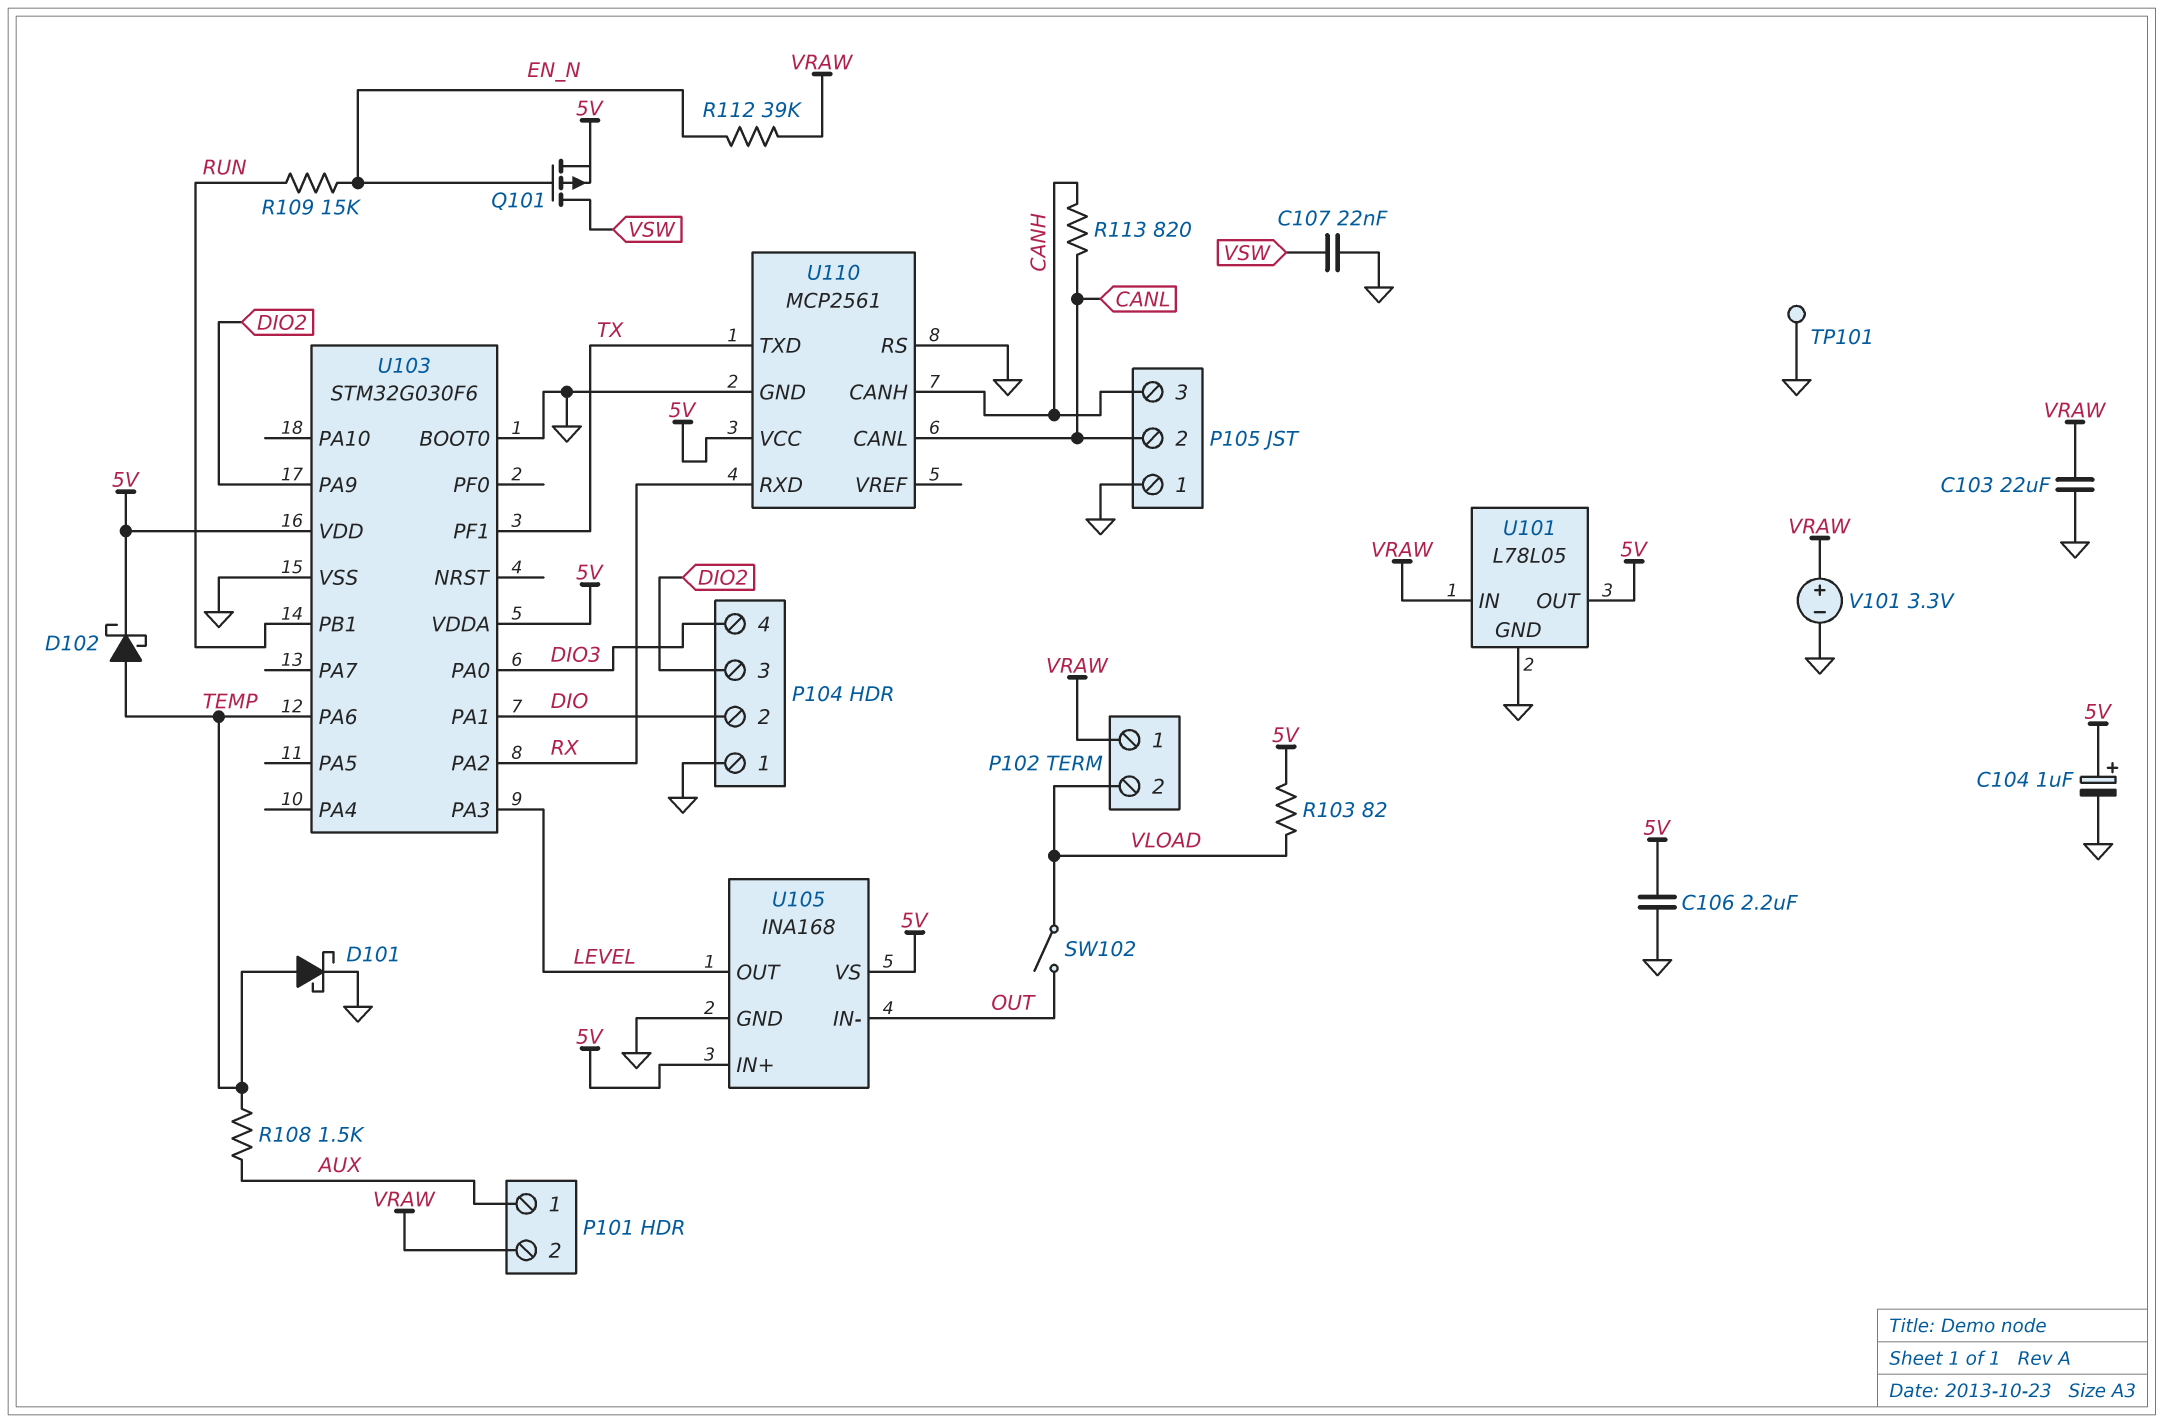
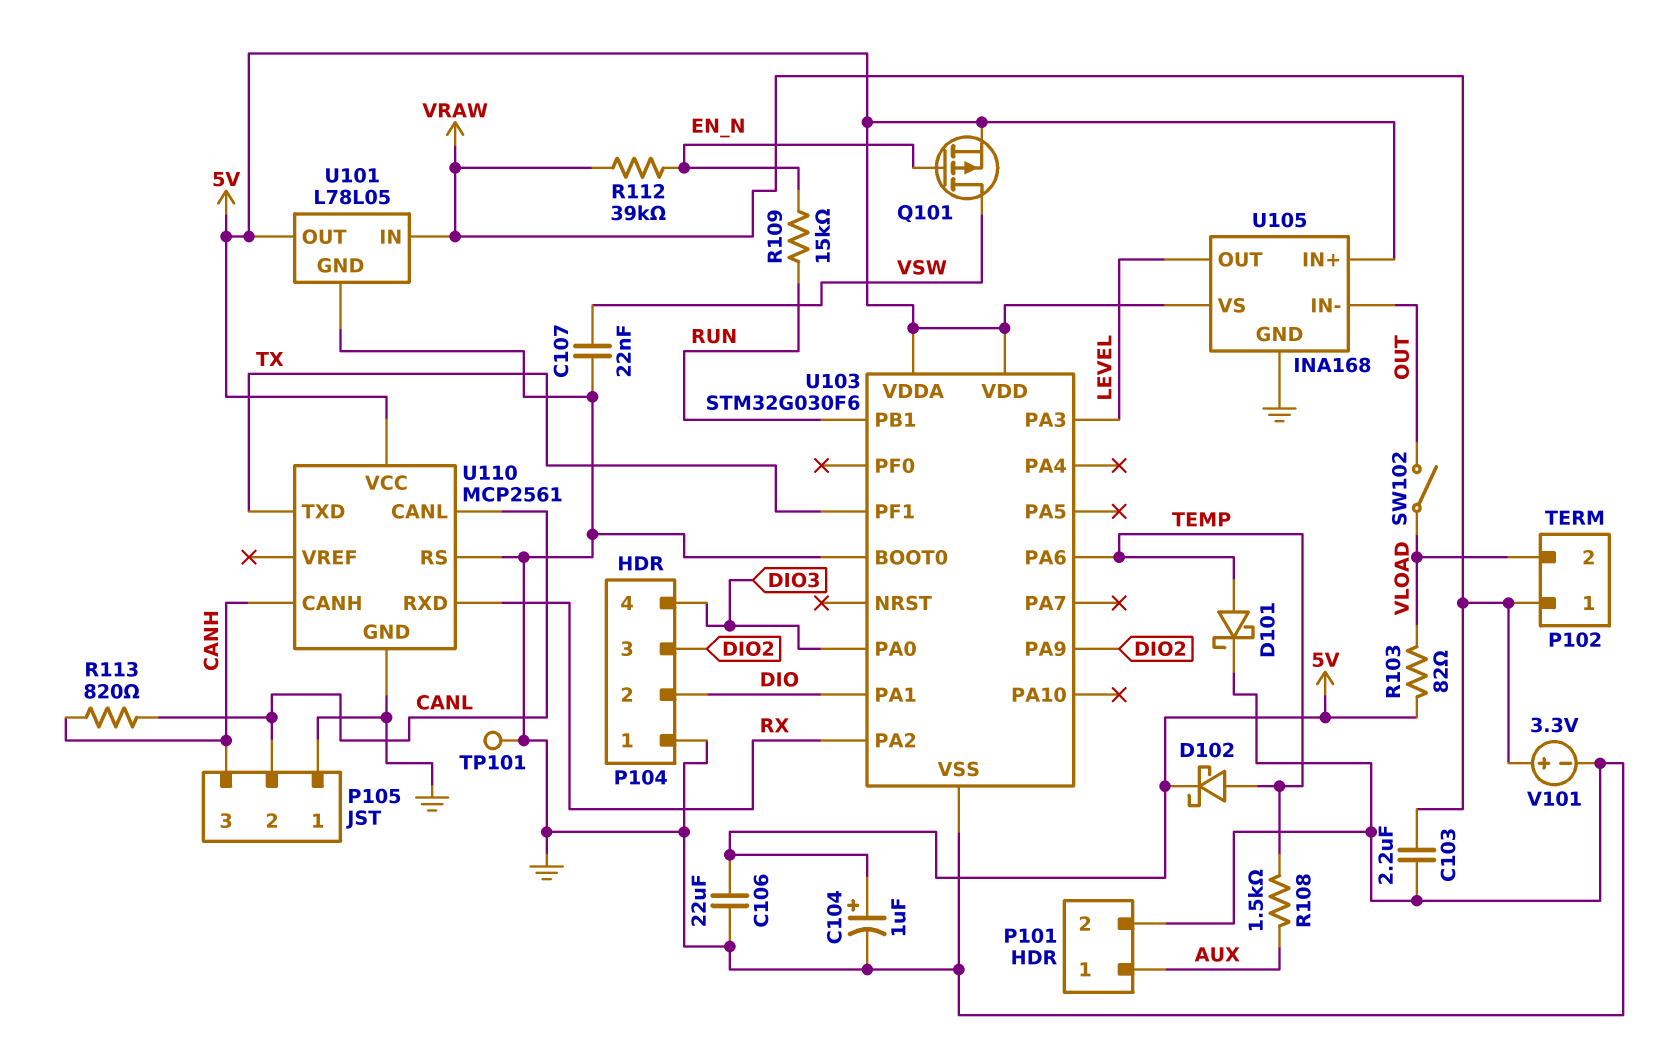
C103: 22uF (GND, VRAW) -> 2.2uF (GND, VRAW)
C106: 2.2uF (5V, GND) -> 22uF (5V, GND)
P101 pin 2: VRAW -> GND

